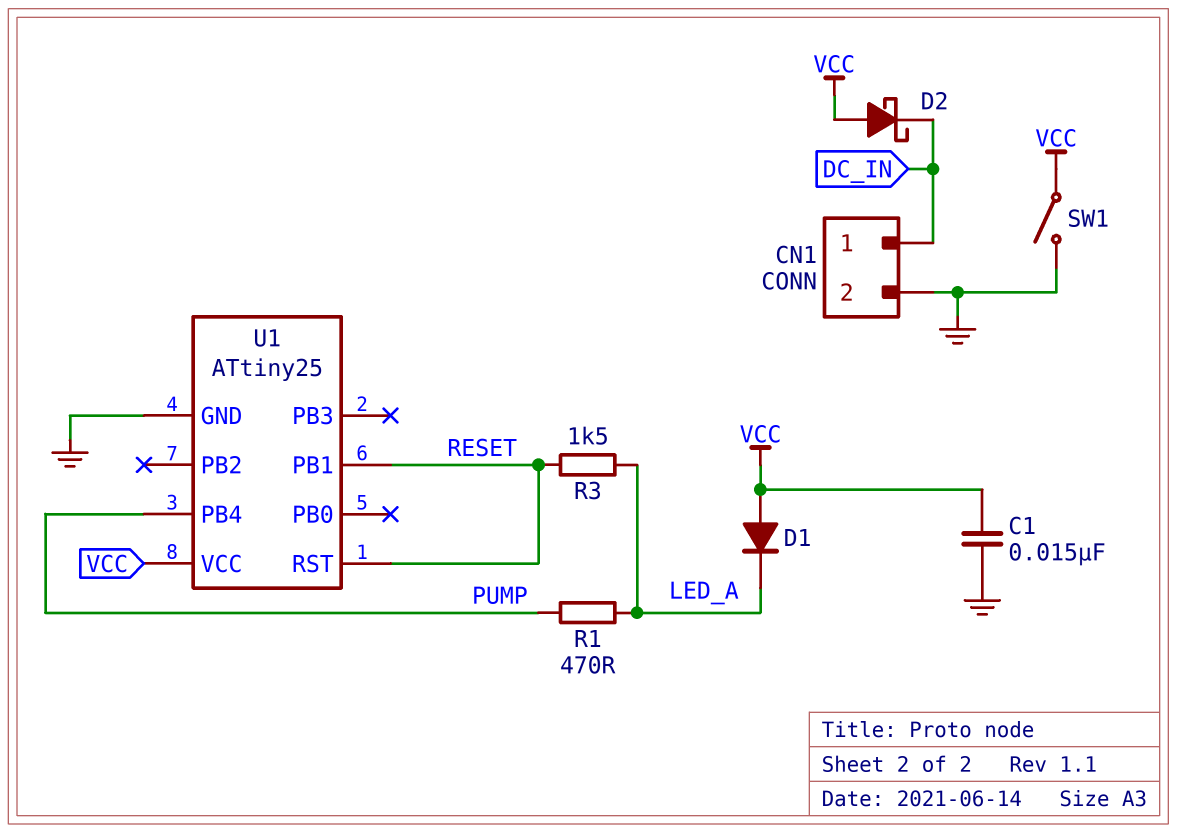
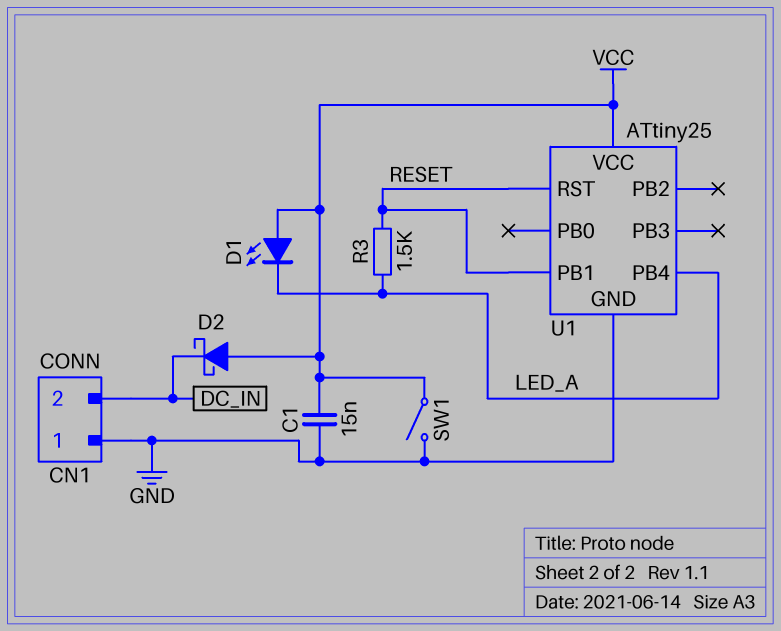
CN1 pin 1: DC_IN -> GND
CN1 pin 2: GND -> DC_IN
D1: diode (A VCC, K LED_A) -> LED (A VCC, K LED_A)
R1: 470 (LED_A, PUMP) -> none
U1 pin PB4: PUMP -> LED_A

